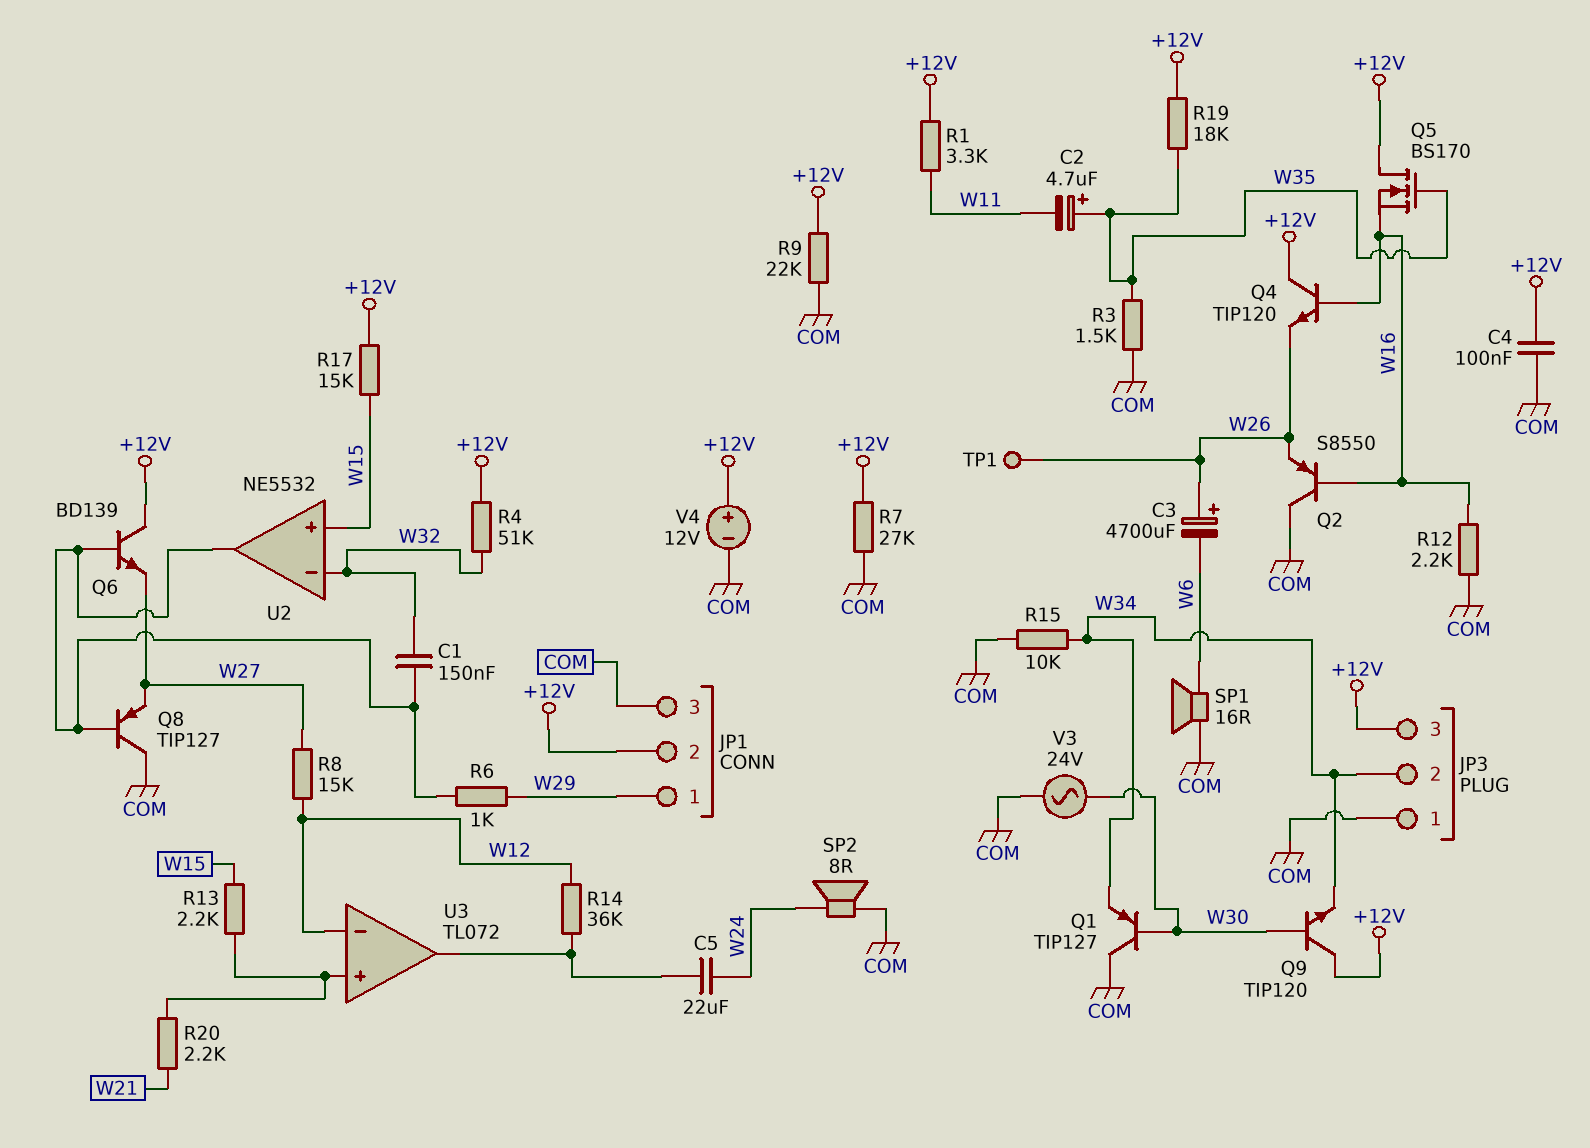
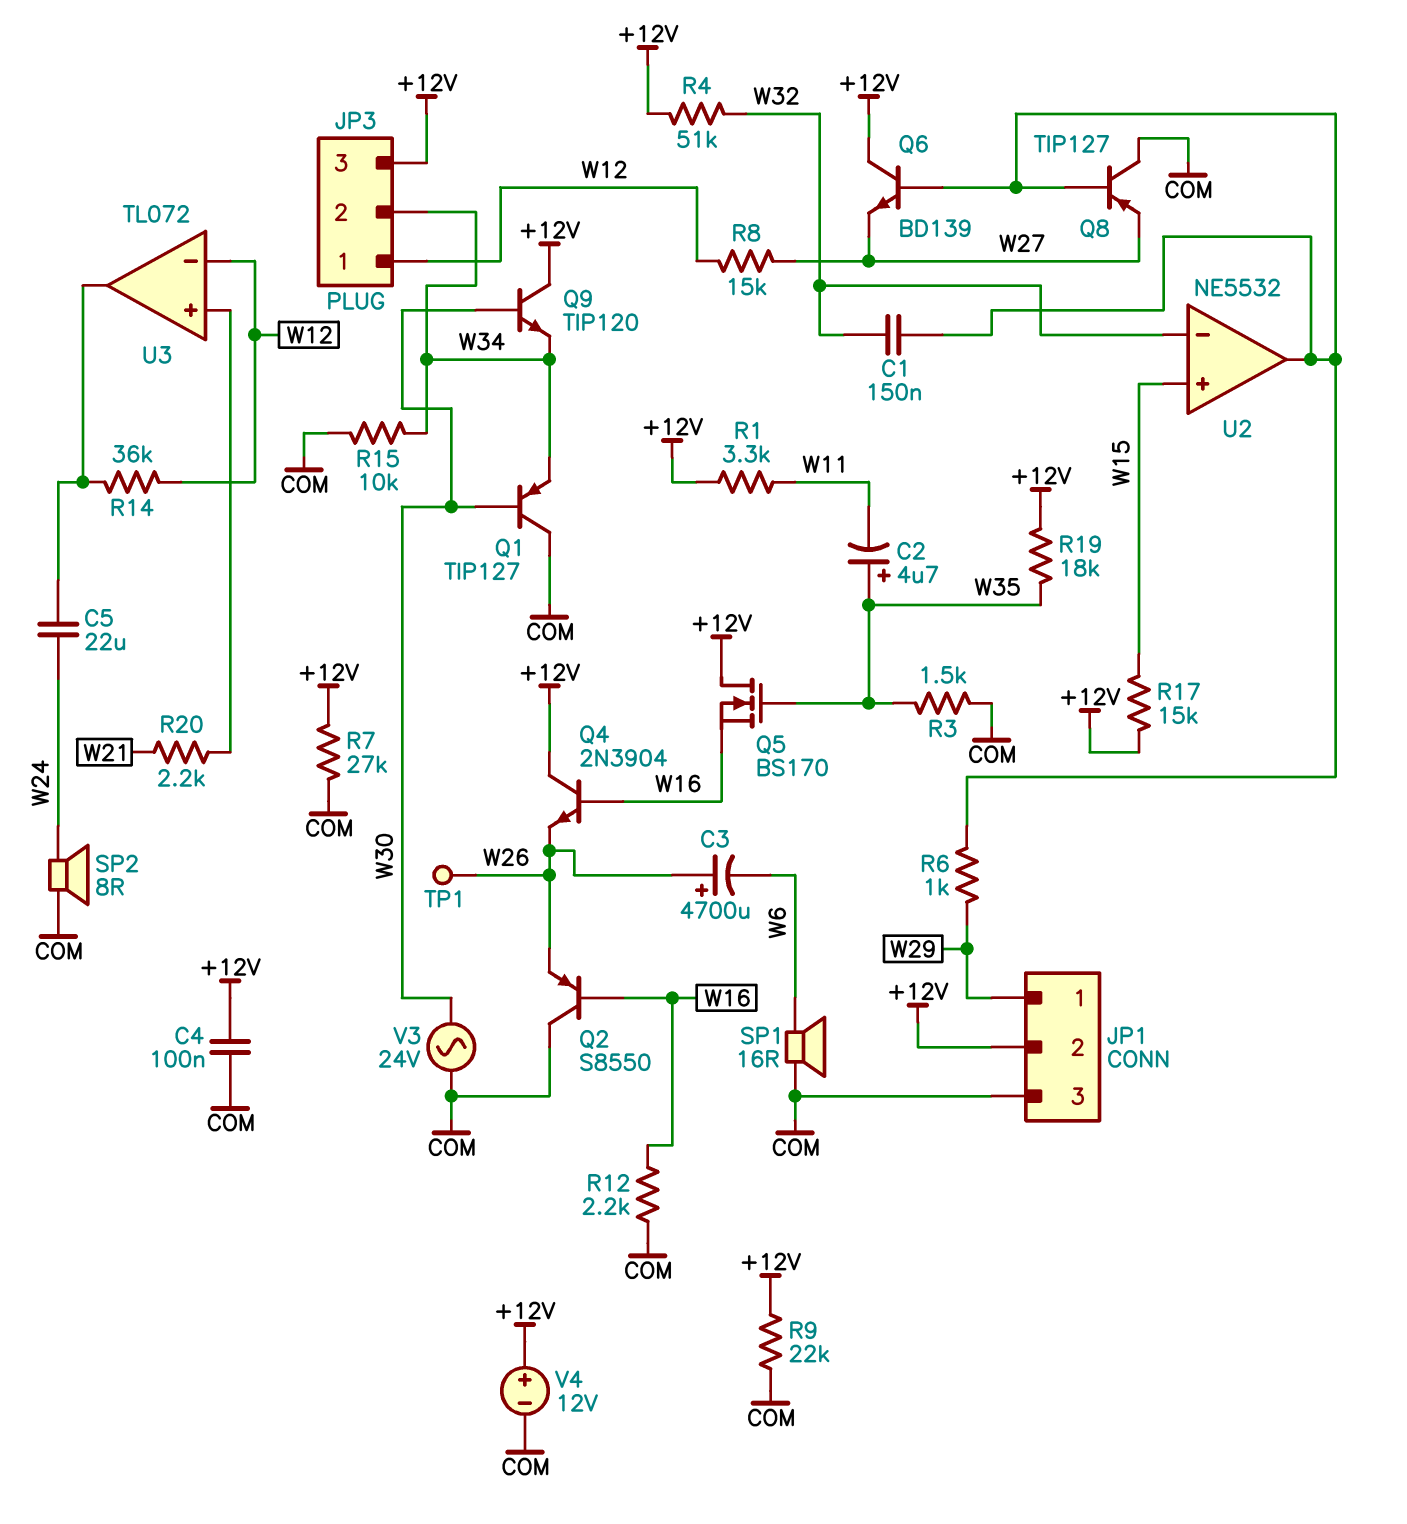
JP3 pin 1: COM -> W12
Q4: NPN TIP120 (B W16, C +12V, E W26) -> NPN 2N3904 (B W16, C +12V, E W26)
R13: 2.2k (U3/in+, W15) -> none

